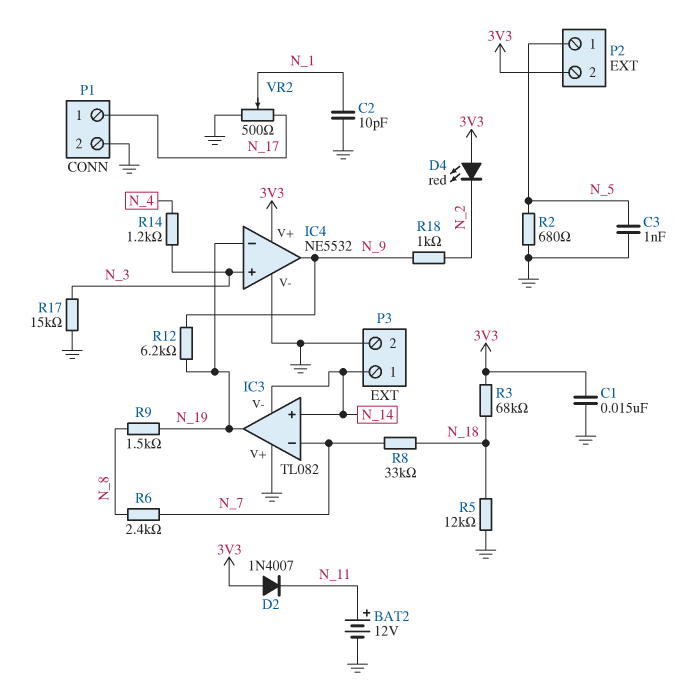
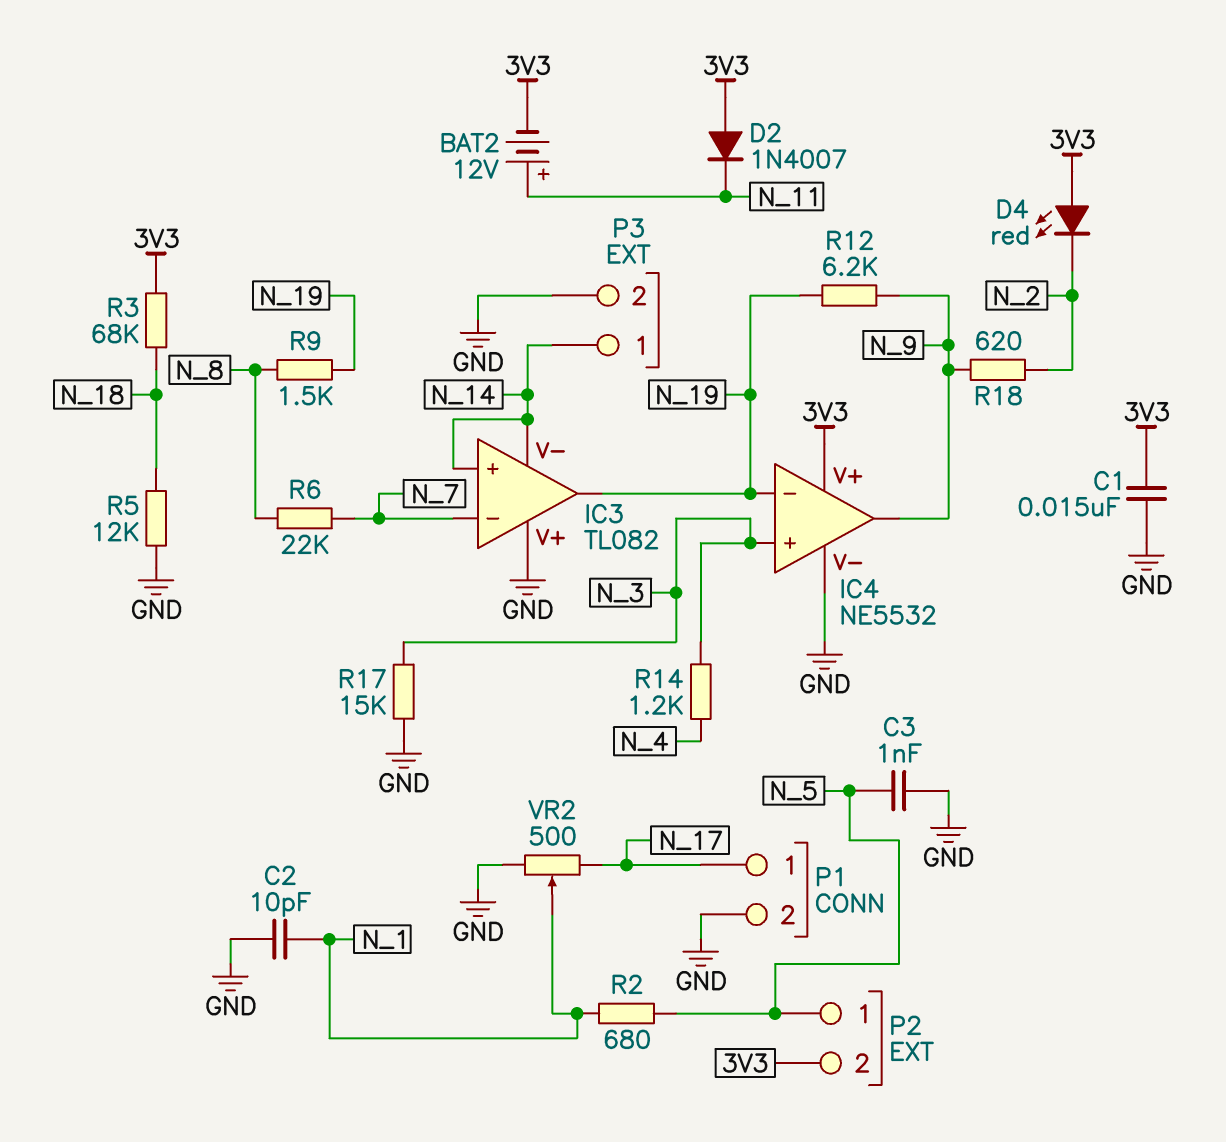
BAT2: 12V (plus N_11, minus GND) -> 12V (plus N_11, minus 3V3)
R2: 680 (GND, N_5) -> 680 (N_1, N_5)
R6: 2.4k (N_7, N_8) -> 22k (N_7, N_8)
R8: 33k (N_7, N_18) -> none
R18: 1k (N_2, N_9) -> 620 (N_2, N_9)

